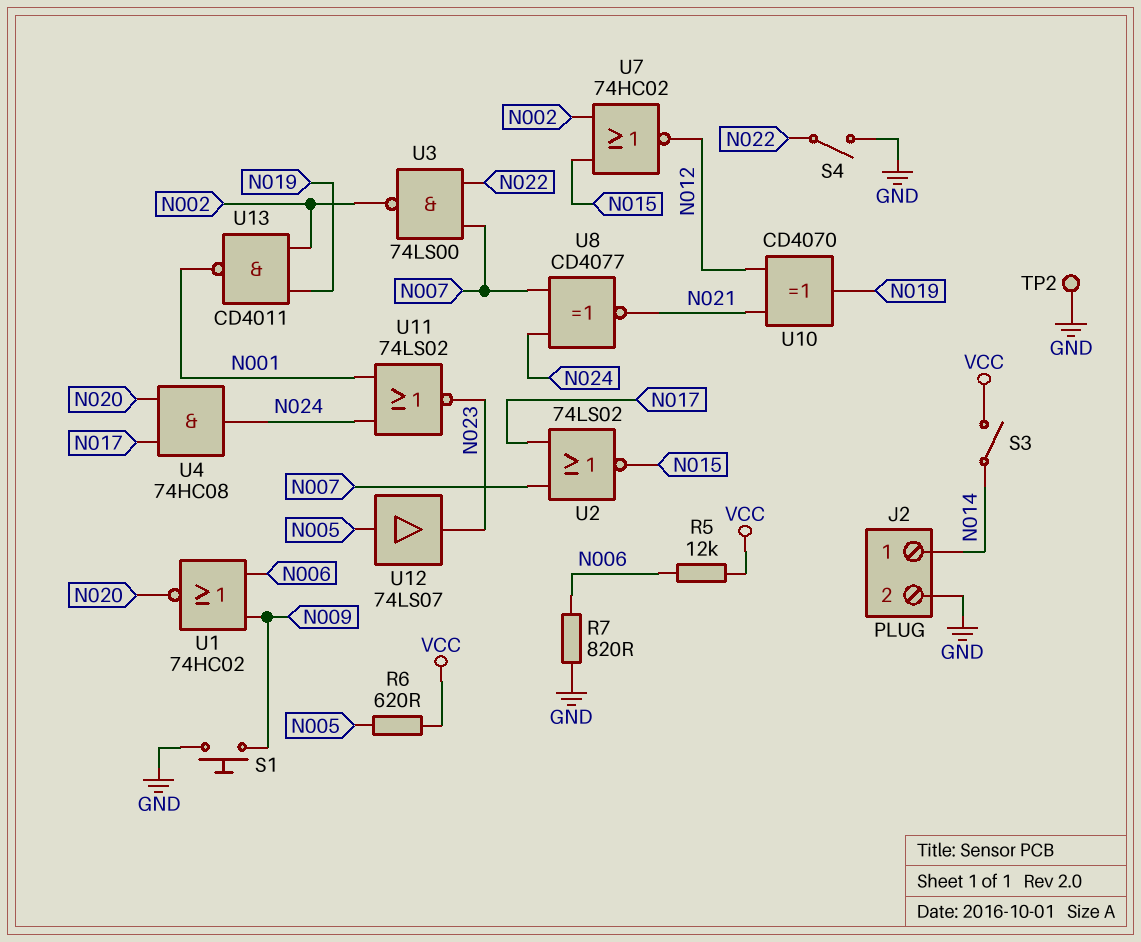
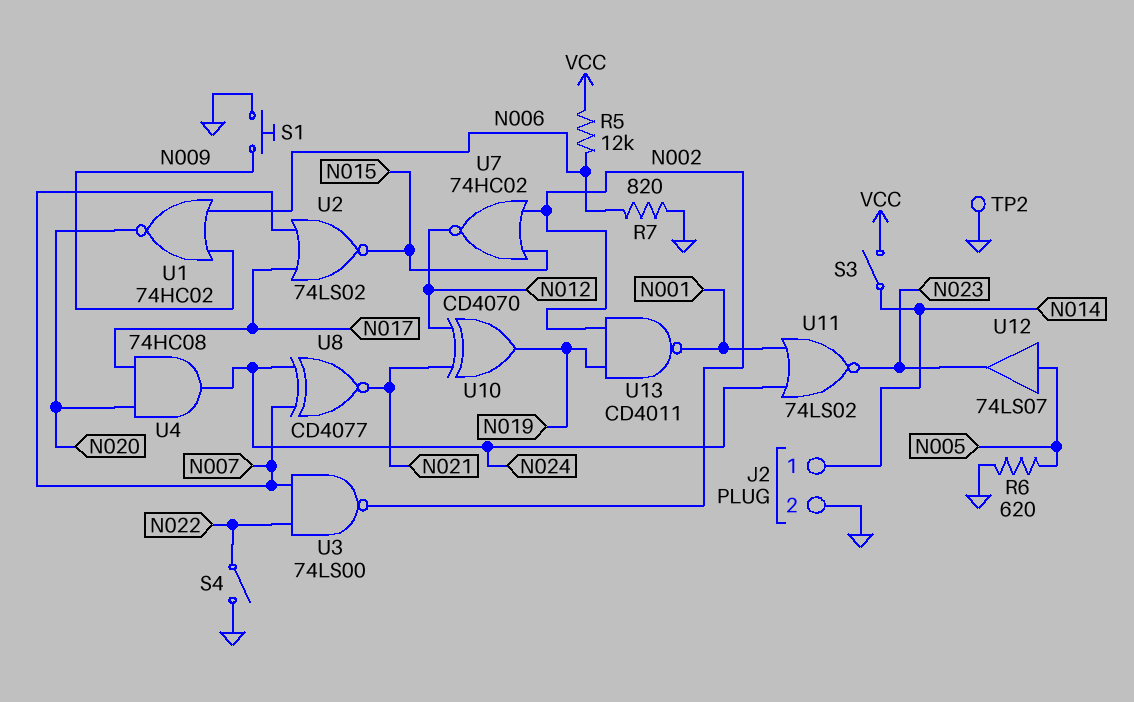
R6: 620 (N005, VCC) -> 620 (GND, N005)

